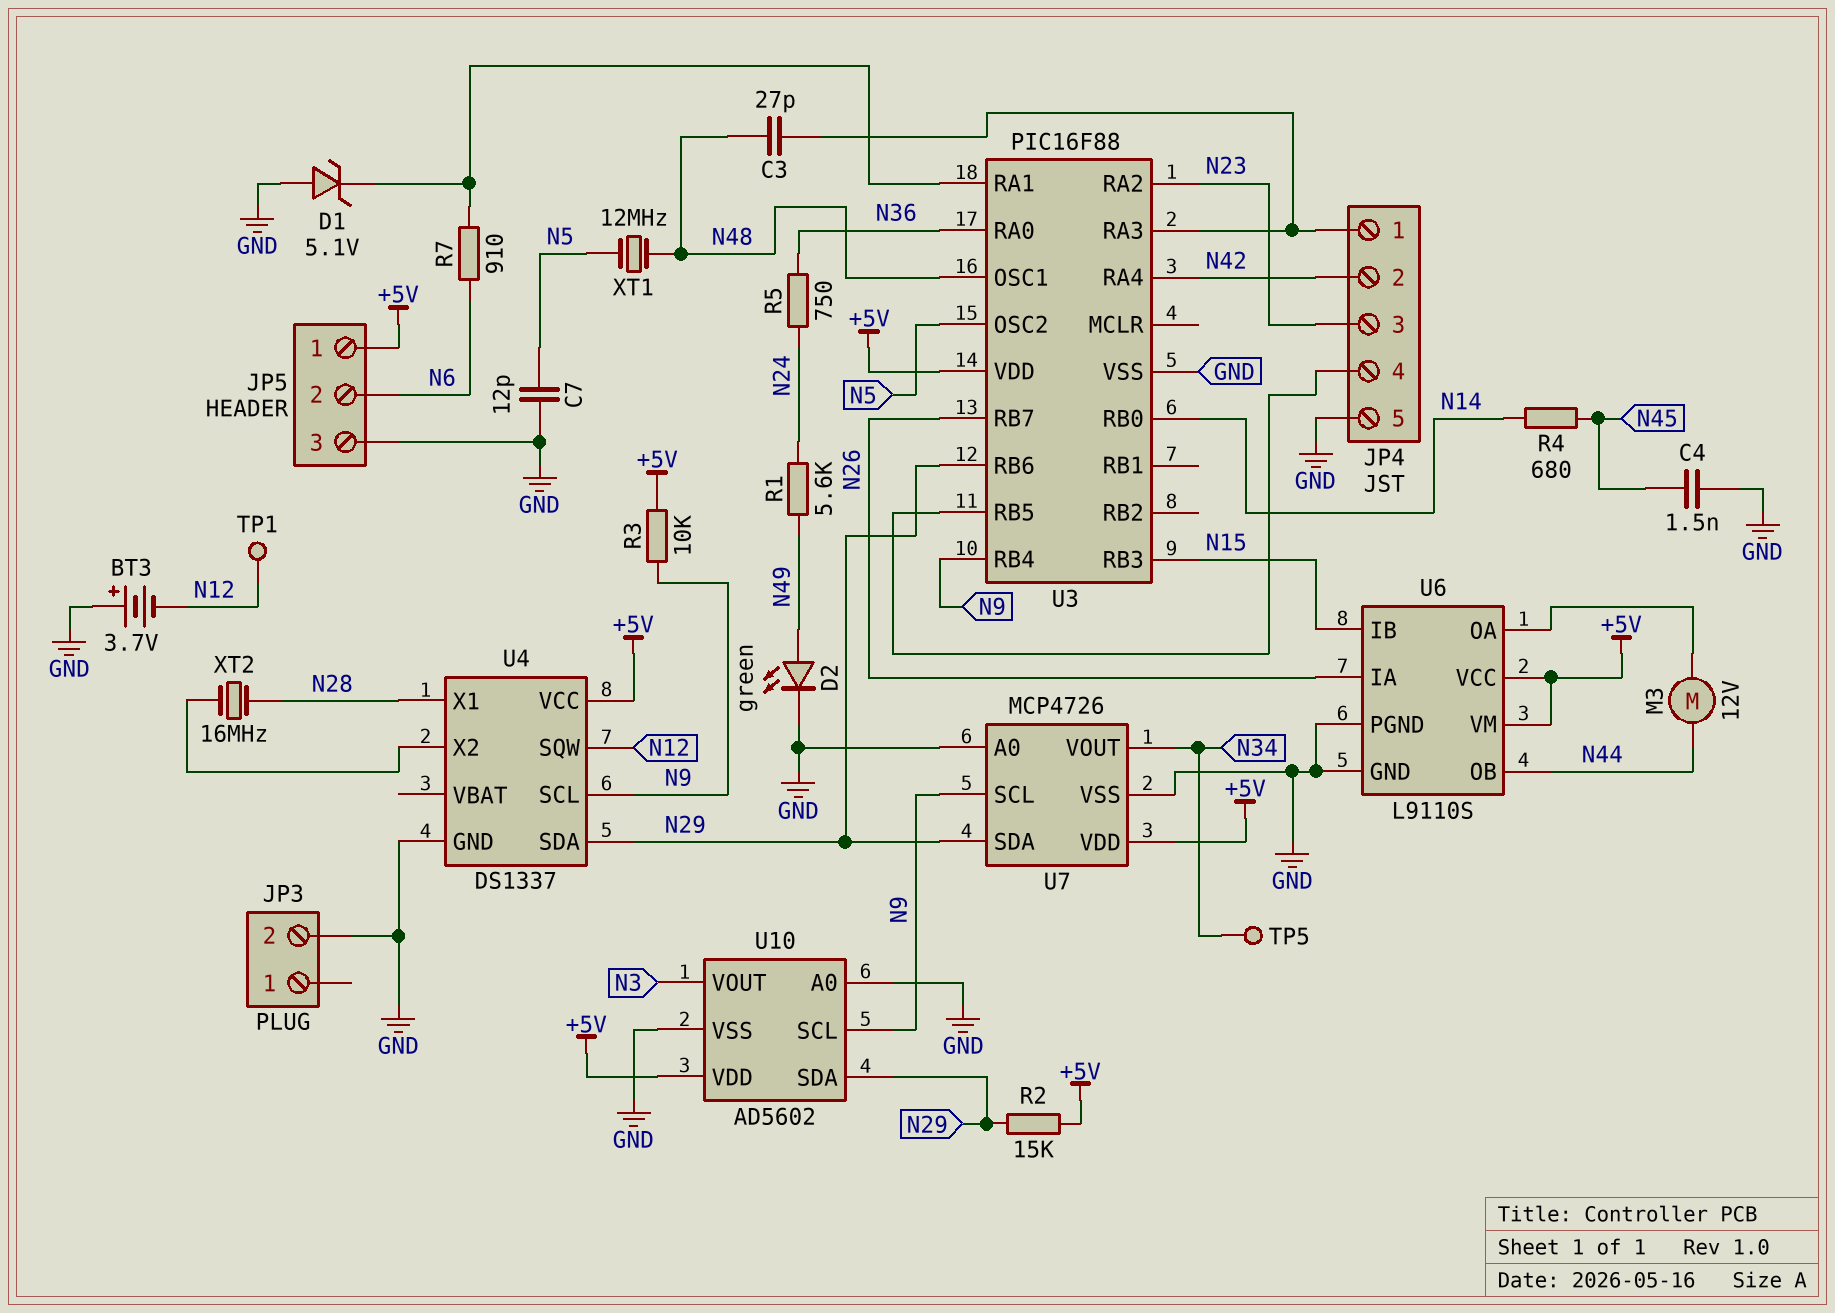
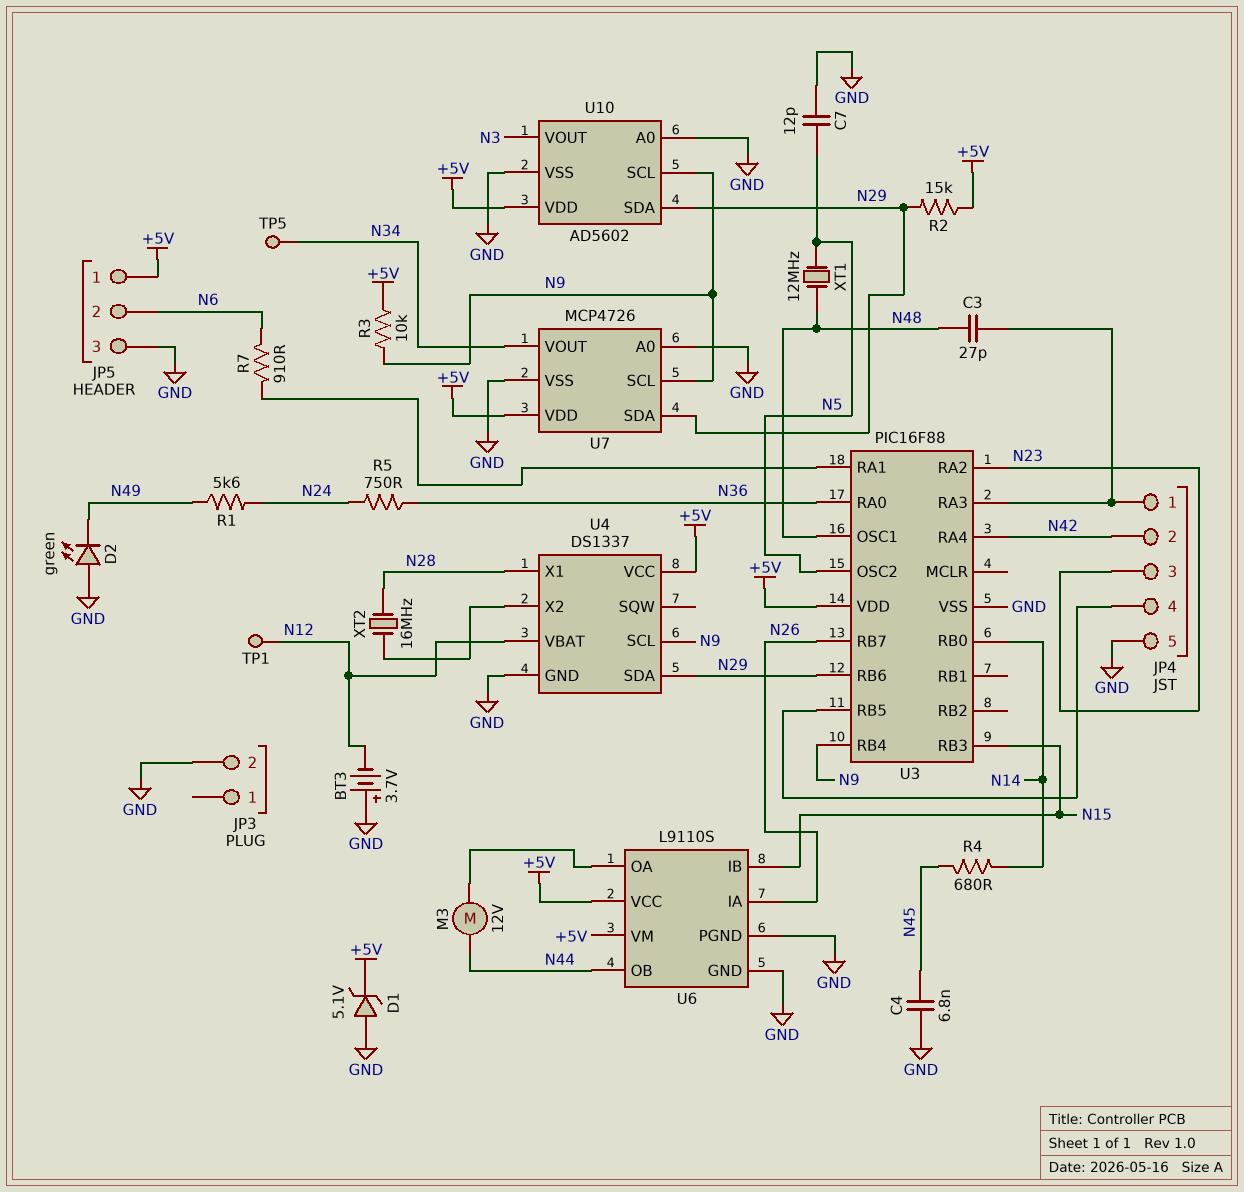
C4: 1.5nF (GND, N45) -> 6.8nF (GND, N45)
D1: zener 5.1V (A GND, K U3/RA1) -> zener 5.1V (A GND, K +5V)
D2: LED green (A N49, K GND) -> LED green (A GND, K N49)
U4 pin SQW: N12 -> none
U4 pin VBAT: none -> N12

